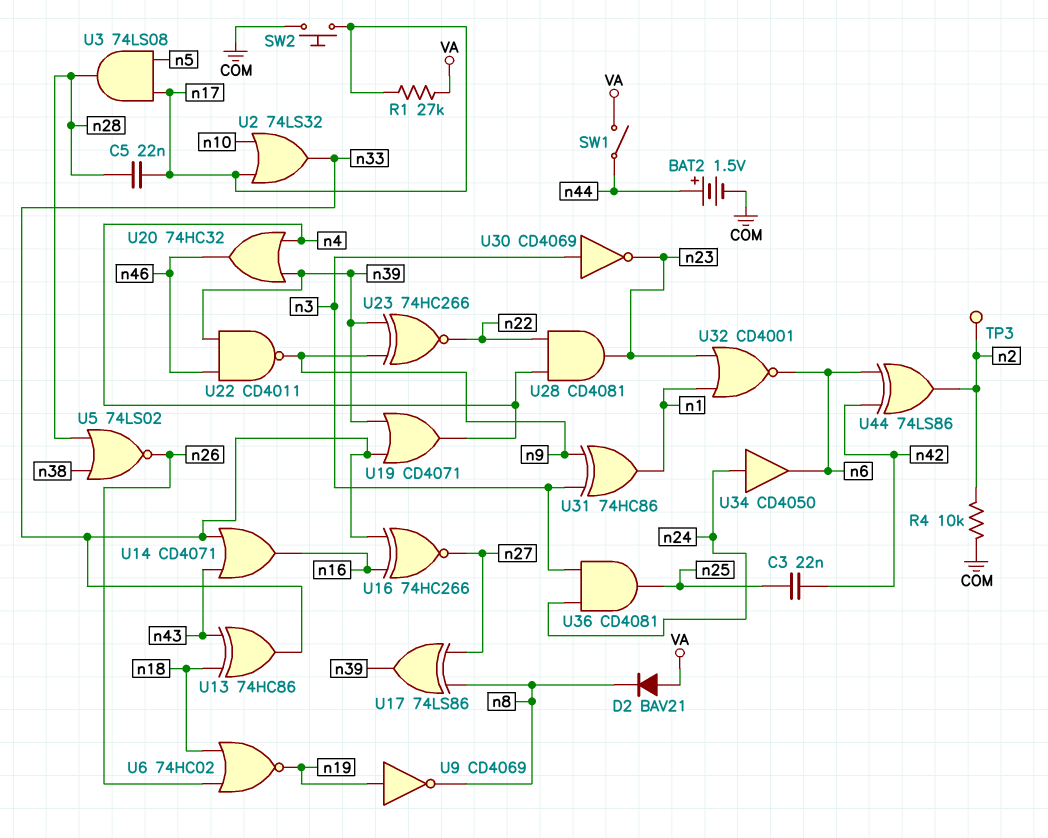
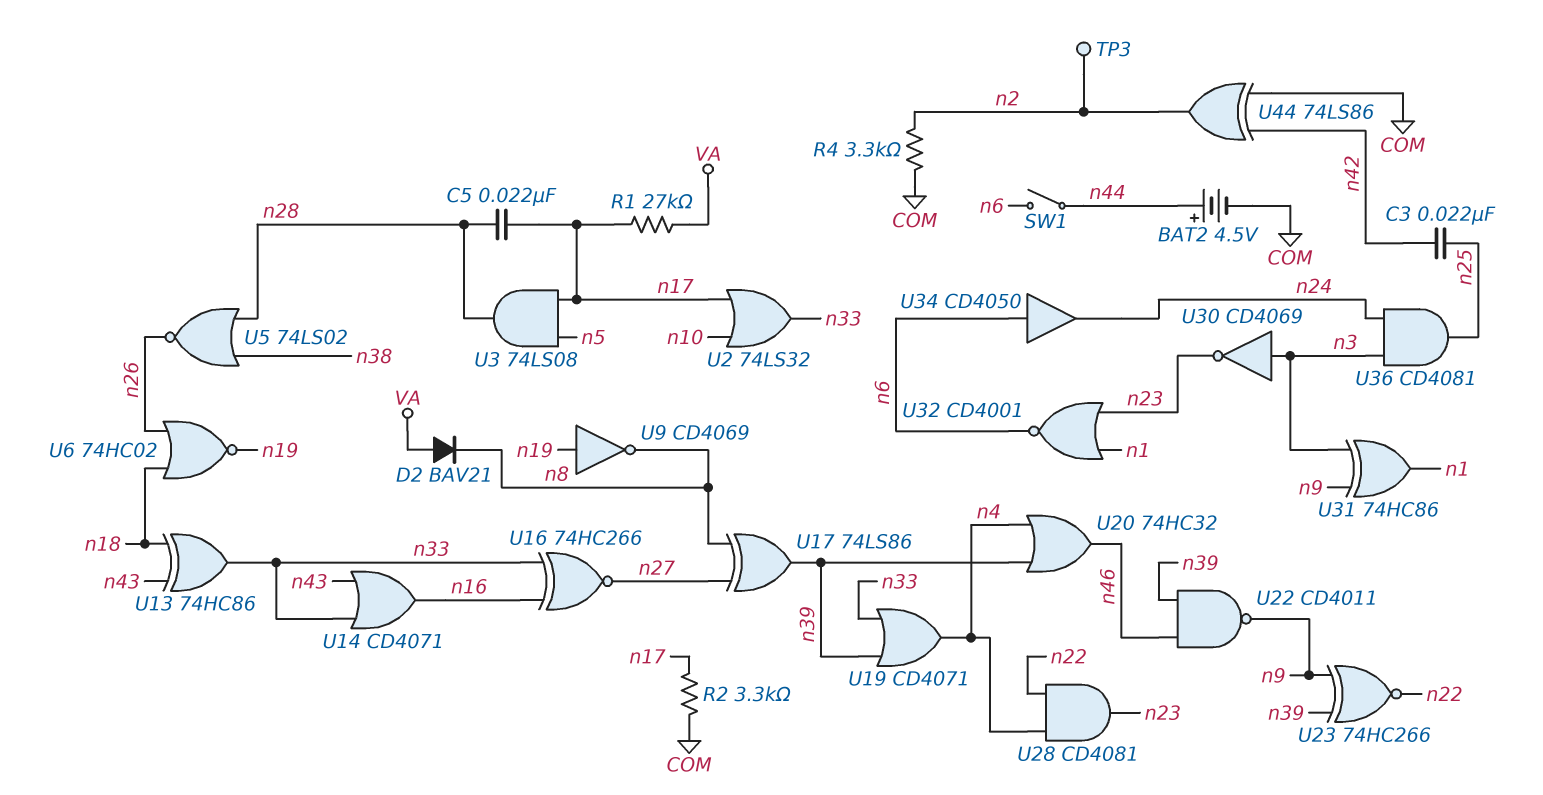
BAT2: 1.5V (plus n44, minus COM) -> 4.5V (plus n44, minus COM)
R2: none -> 3.3k (COM, n17)
R4: 10k (COM, n2) -> 3.3k (COM, n2)
SW1: switch (VA, n44) -> switch (n6, n44)
SW2: button (COM, n17) -> none
U34: buffer CD4050 (in n24, out n6) -> buffer CD4050 (in n6, out n24)
U44: XOR 74LS86 (in n6, in n42, out n2) -> XOR 74LS86 (in COM, in n42, out n2)

